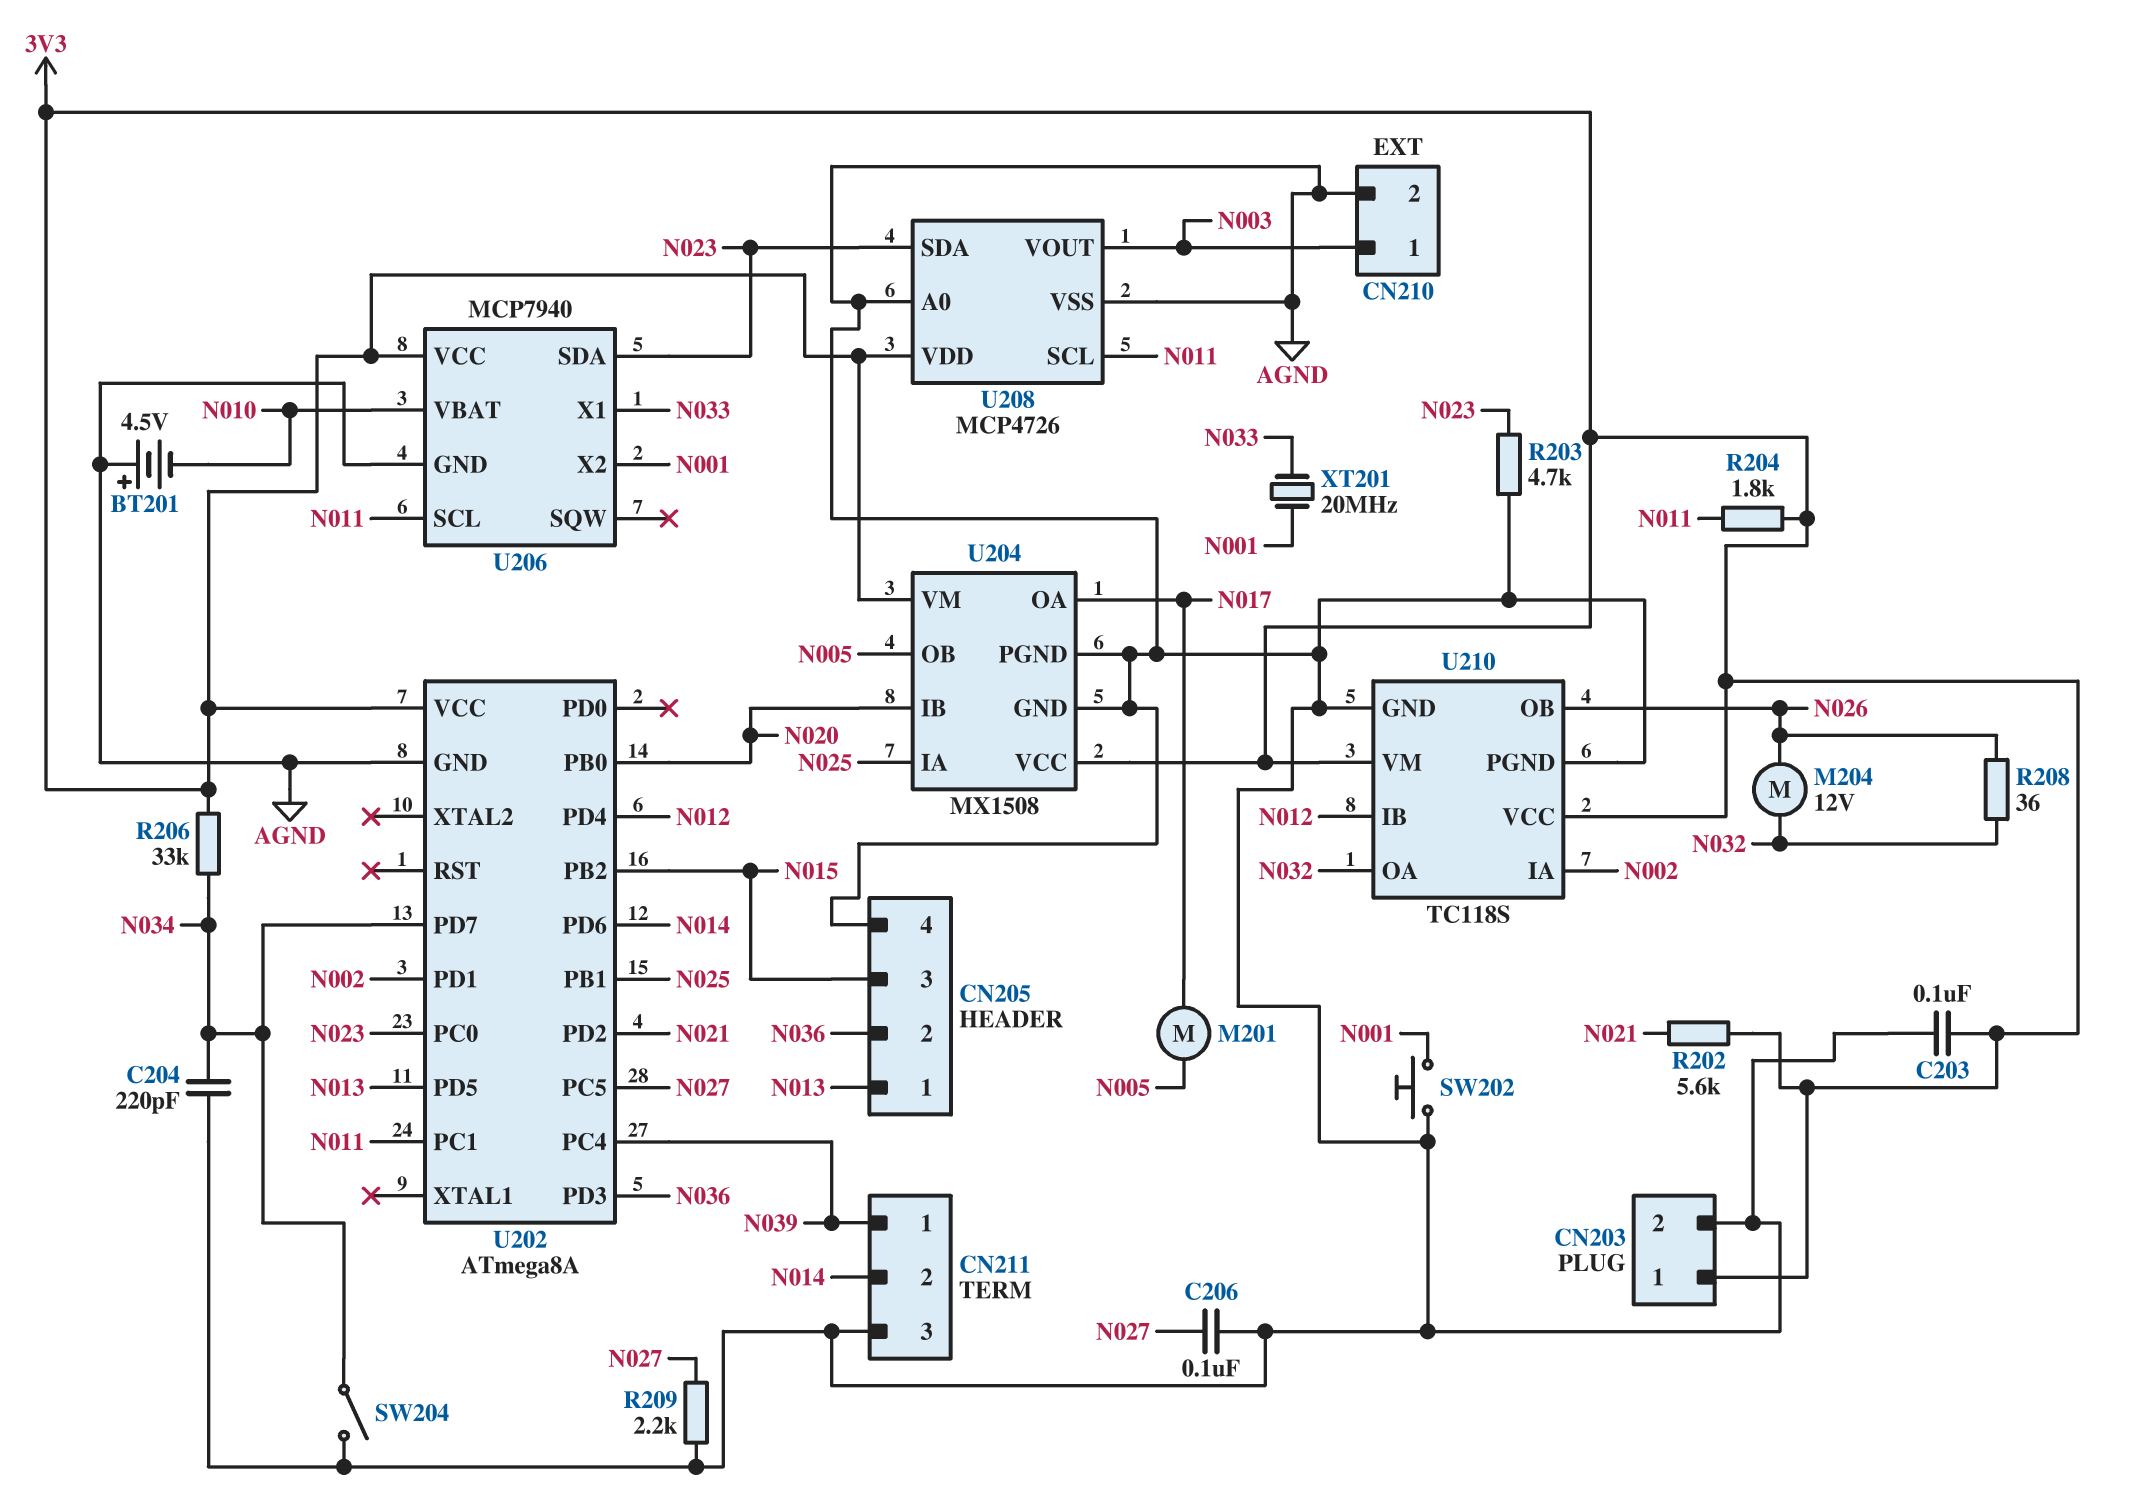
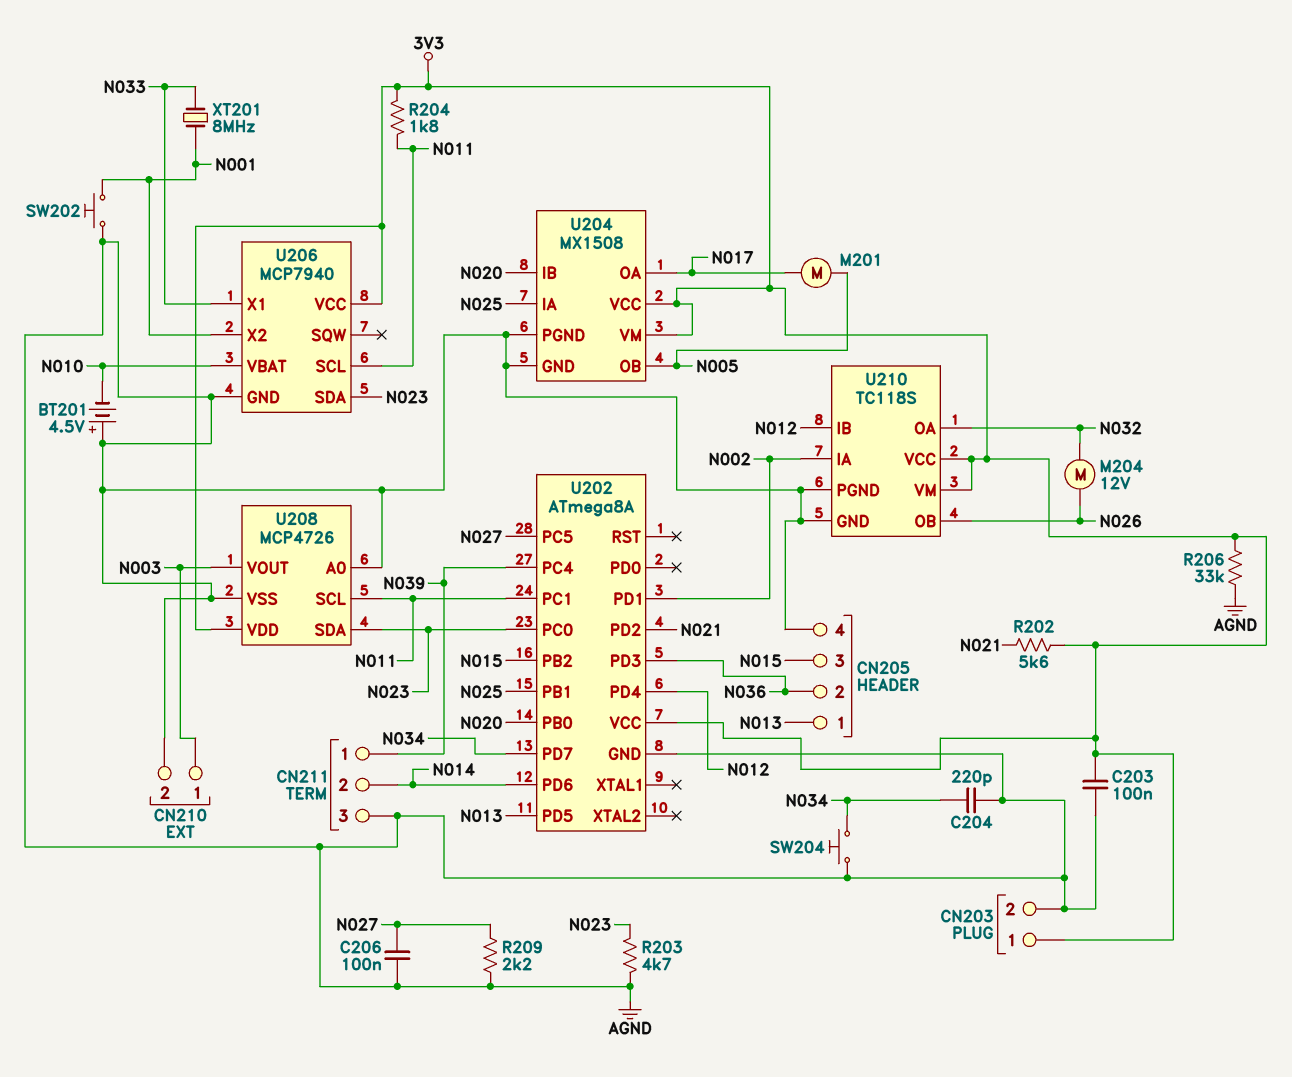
R206: 33k (3V3, N034) -> 33k (3V3, AGND)
R208: 36 (N026, N032) -> none
SW204: switch (AGND, N034) -> button (AGND, N034)
XT201: 20MHz (N001, N033) -> 8MHz (N001, N033)

